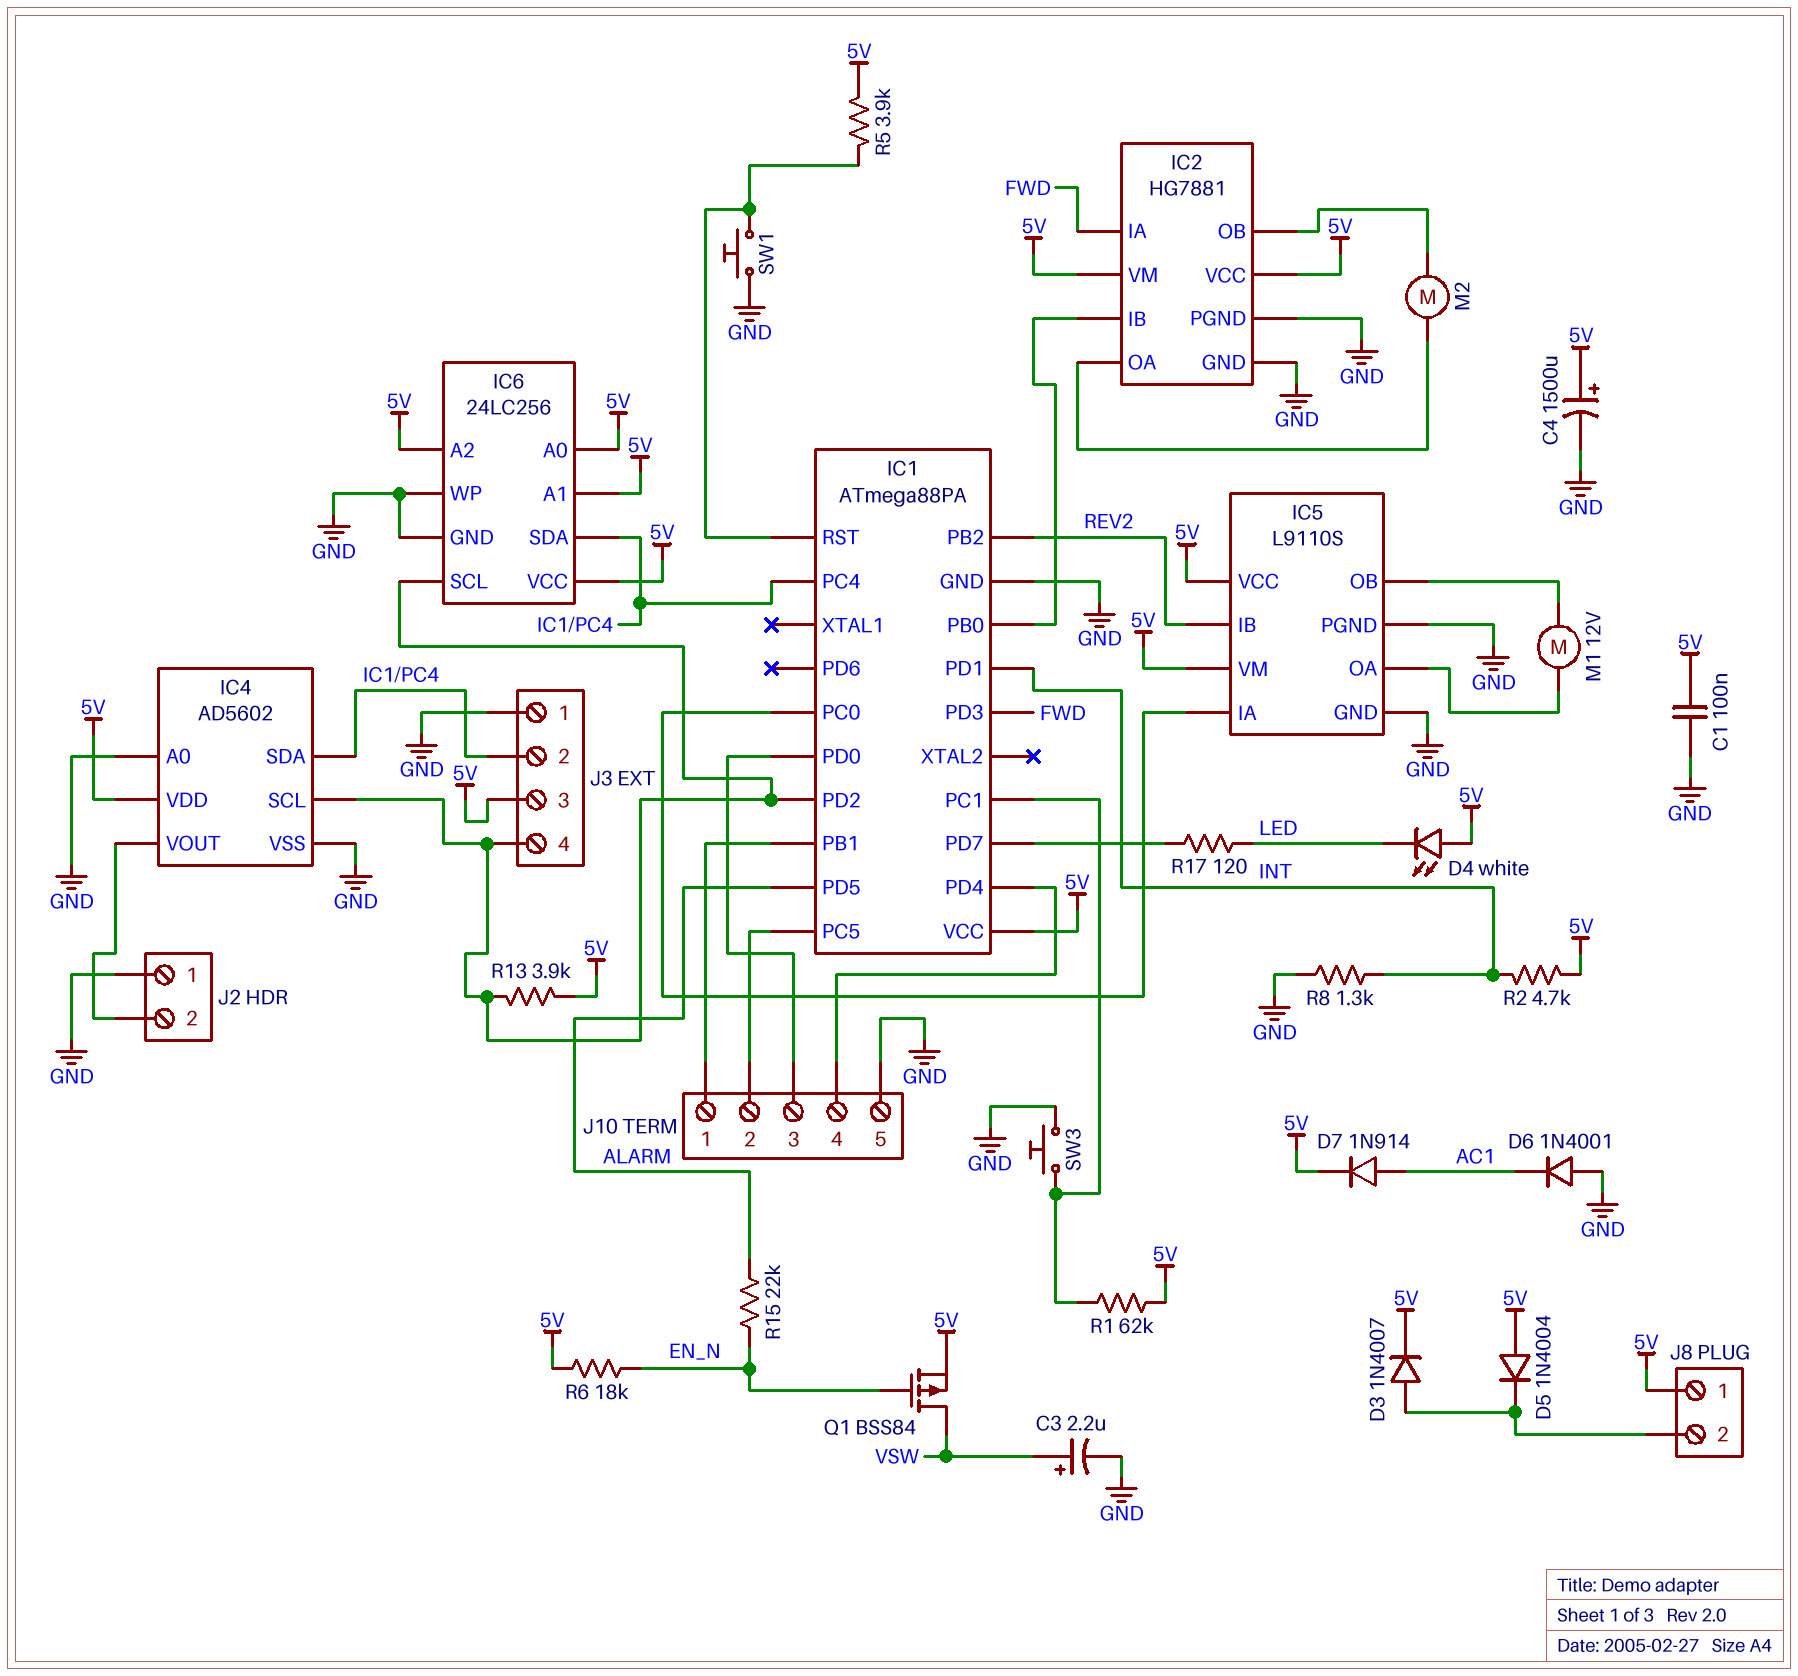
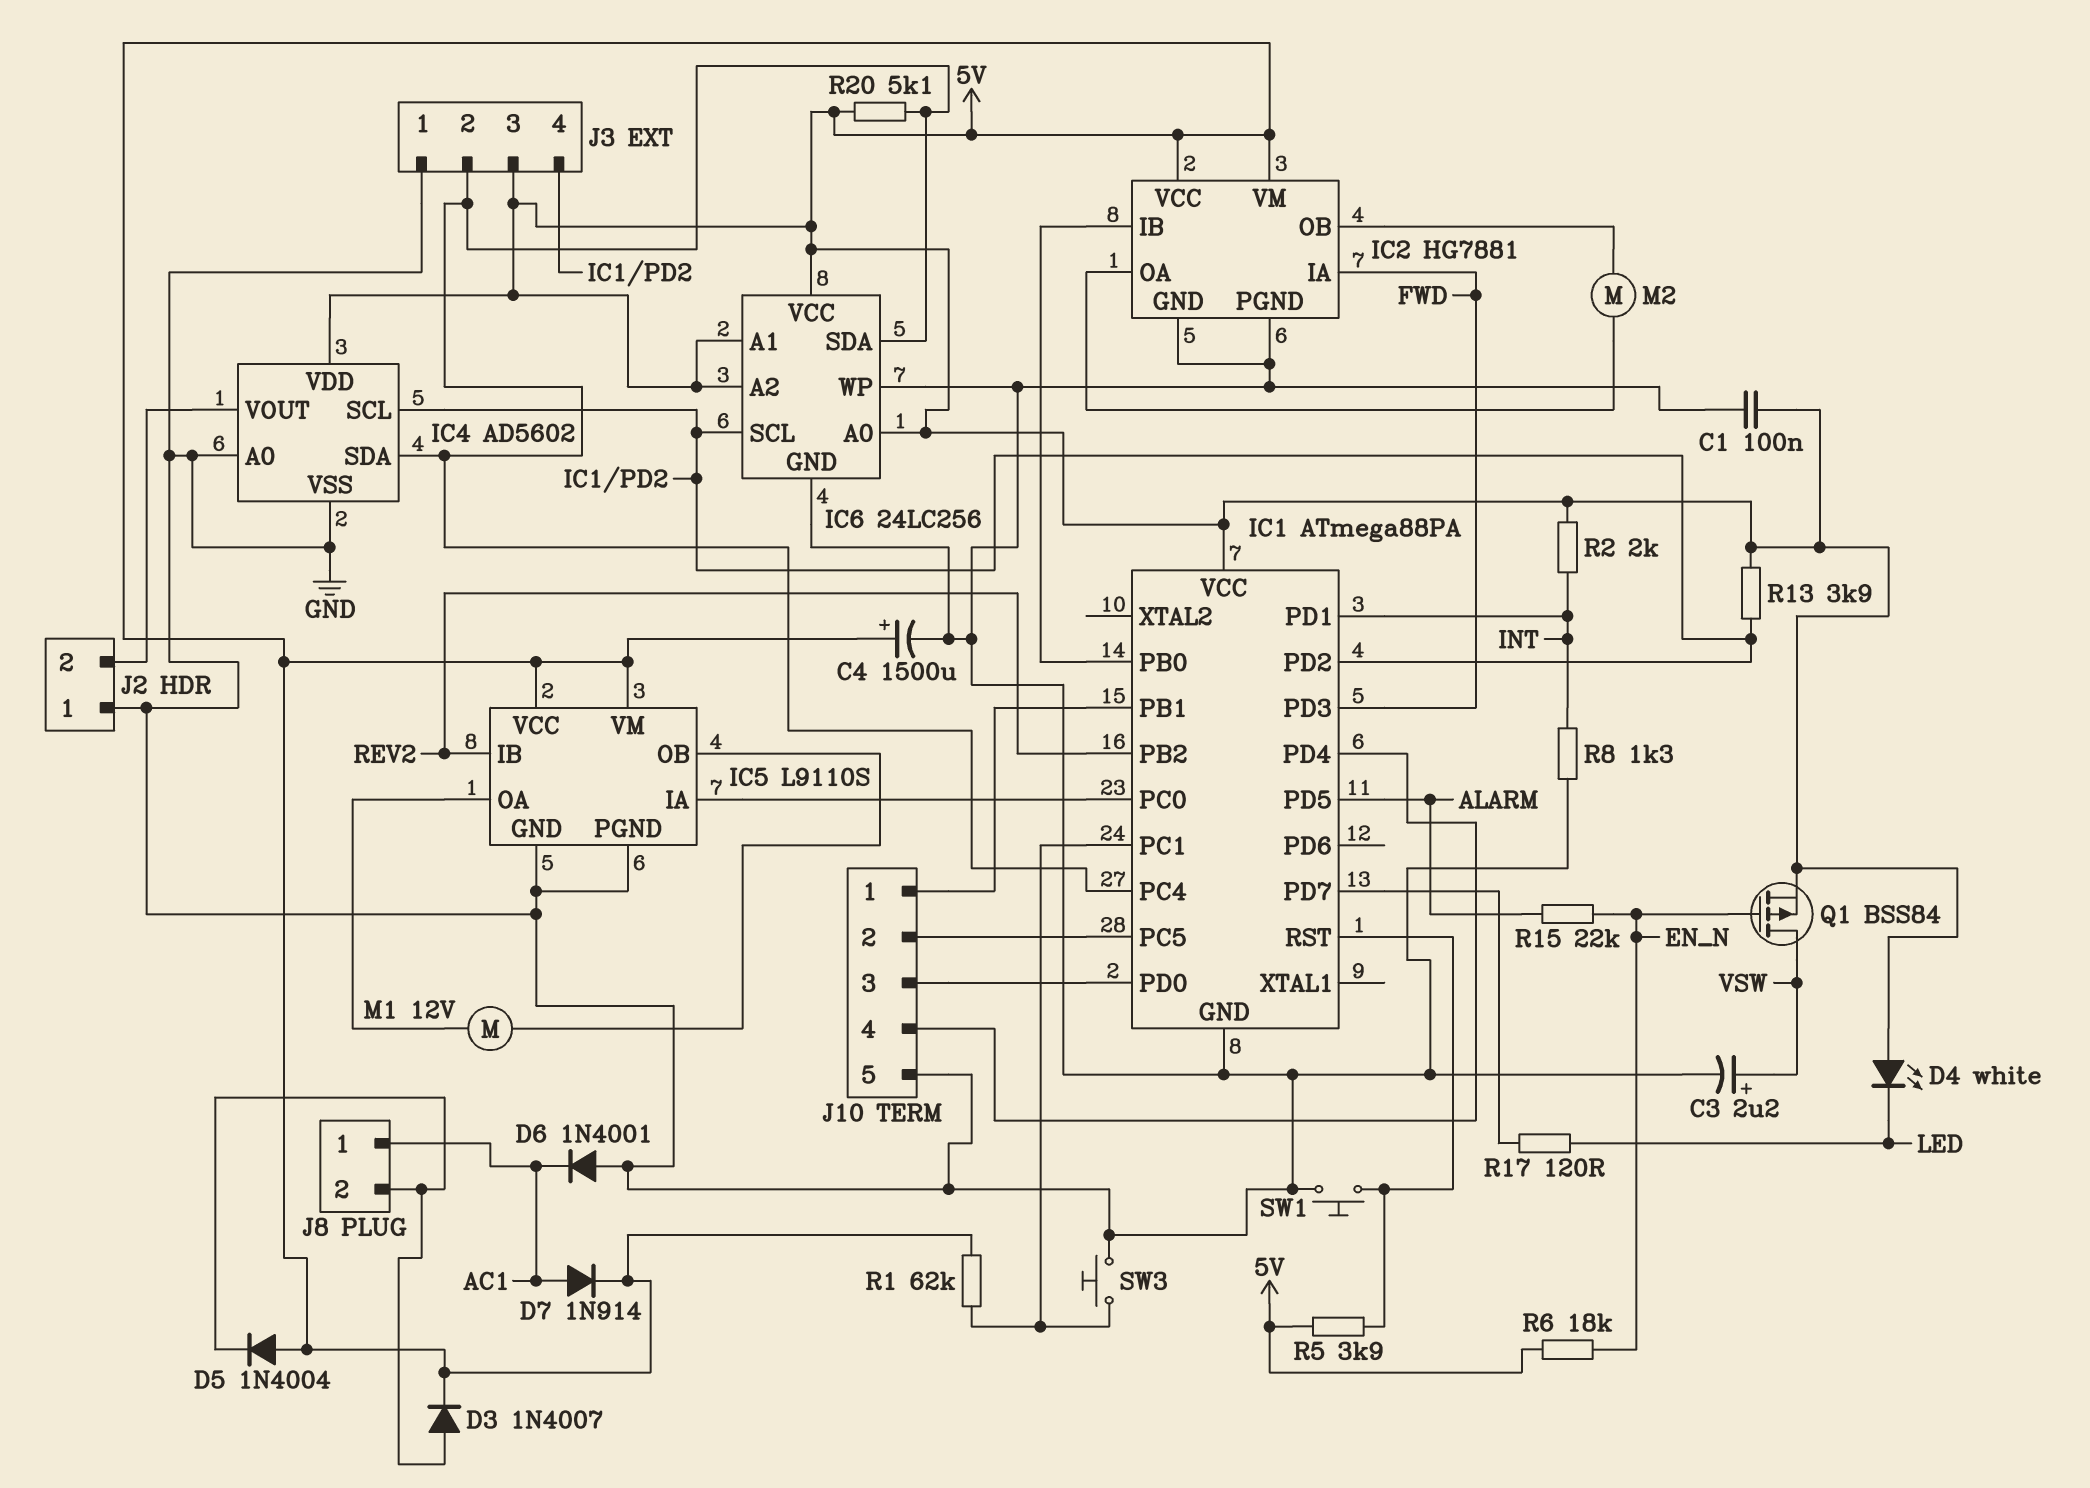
J8 pin 1: 5V -> AC1
R2: 4.7k (5V, INT) -> 2k (5V, INT)
R20: none -> 5.1k (5V, IC1/PC4)

